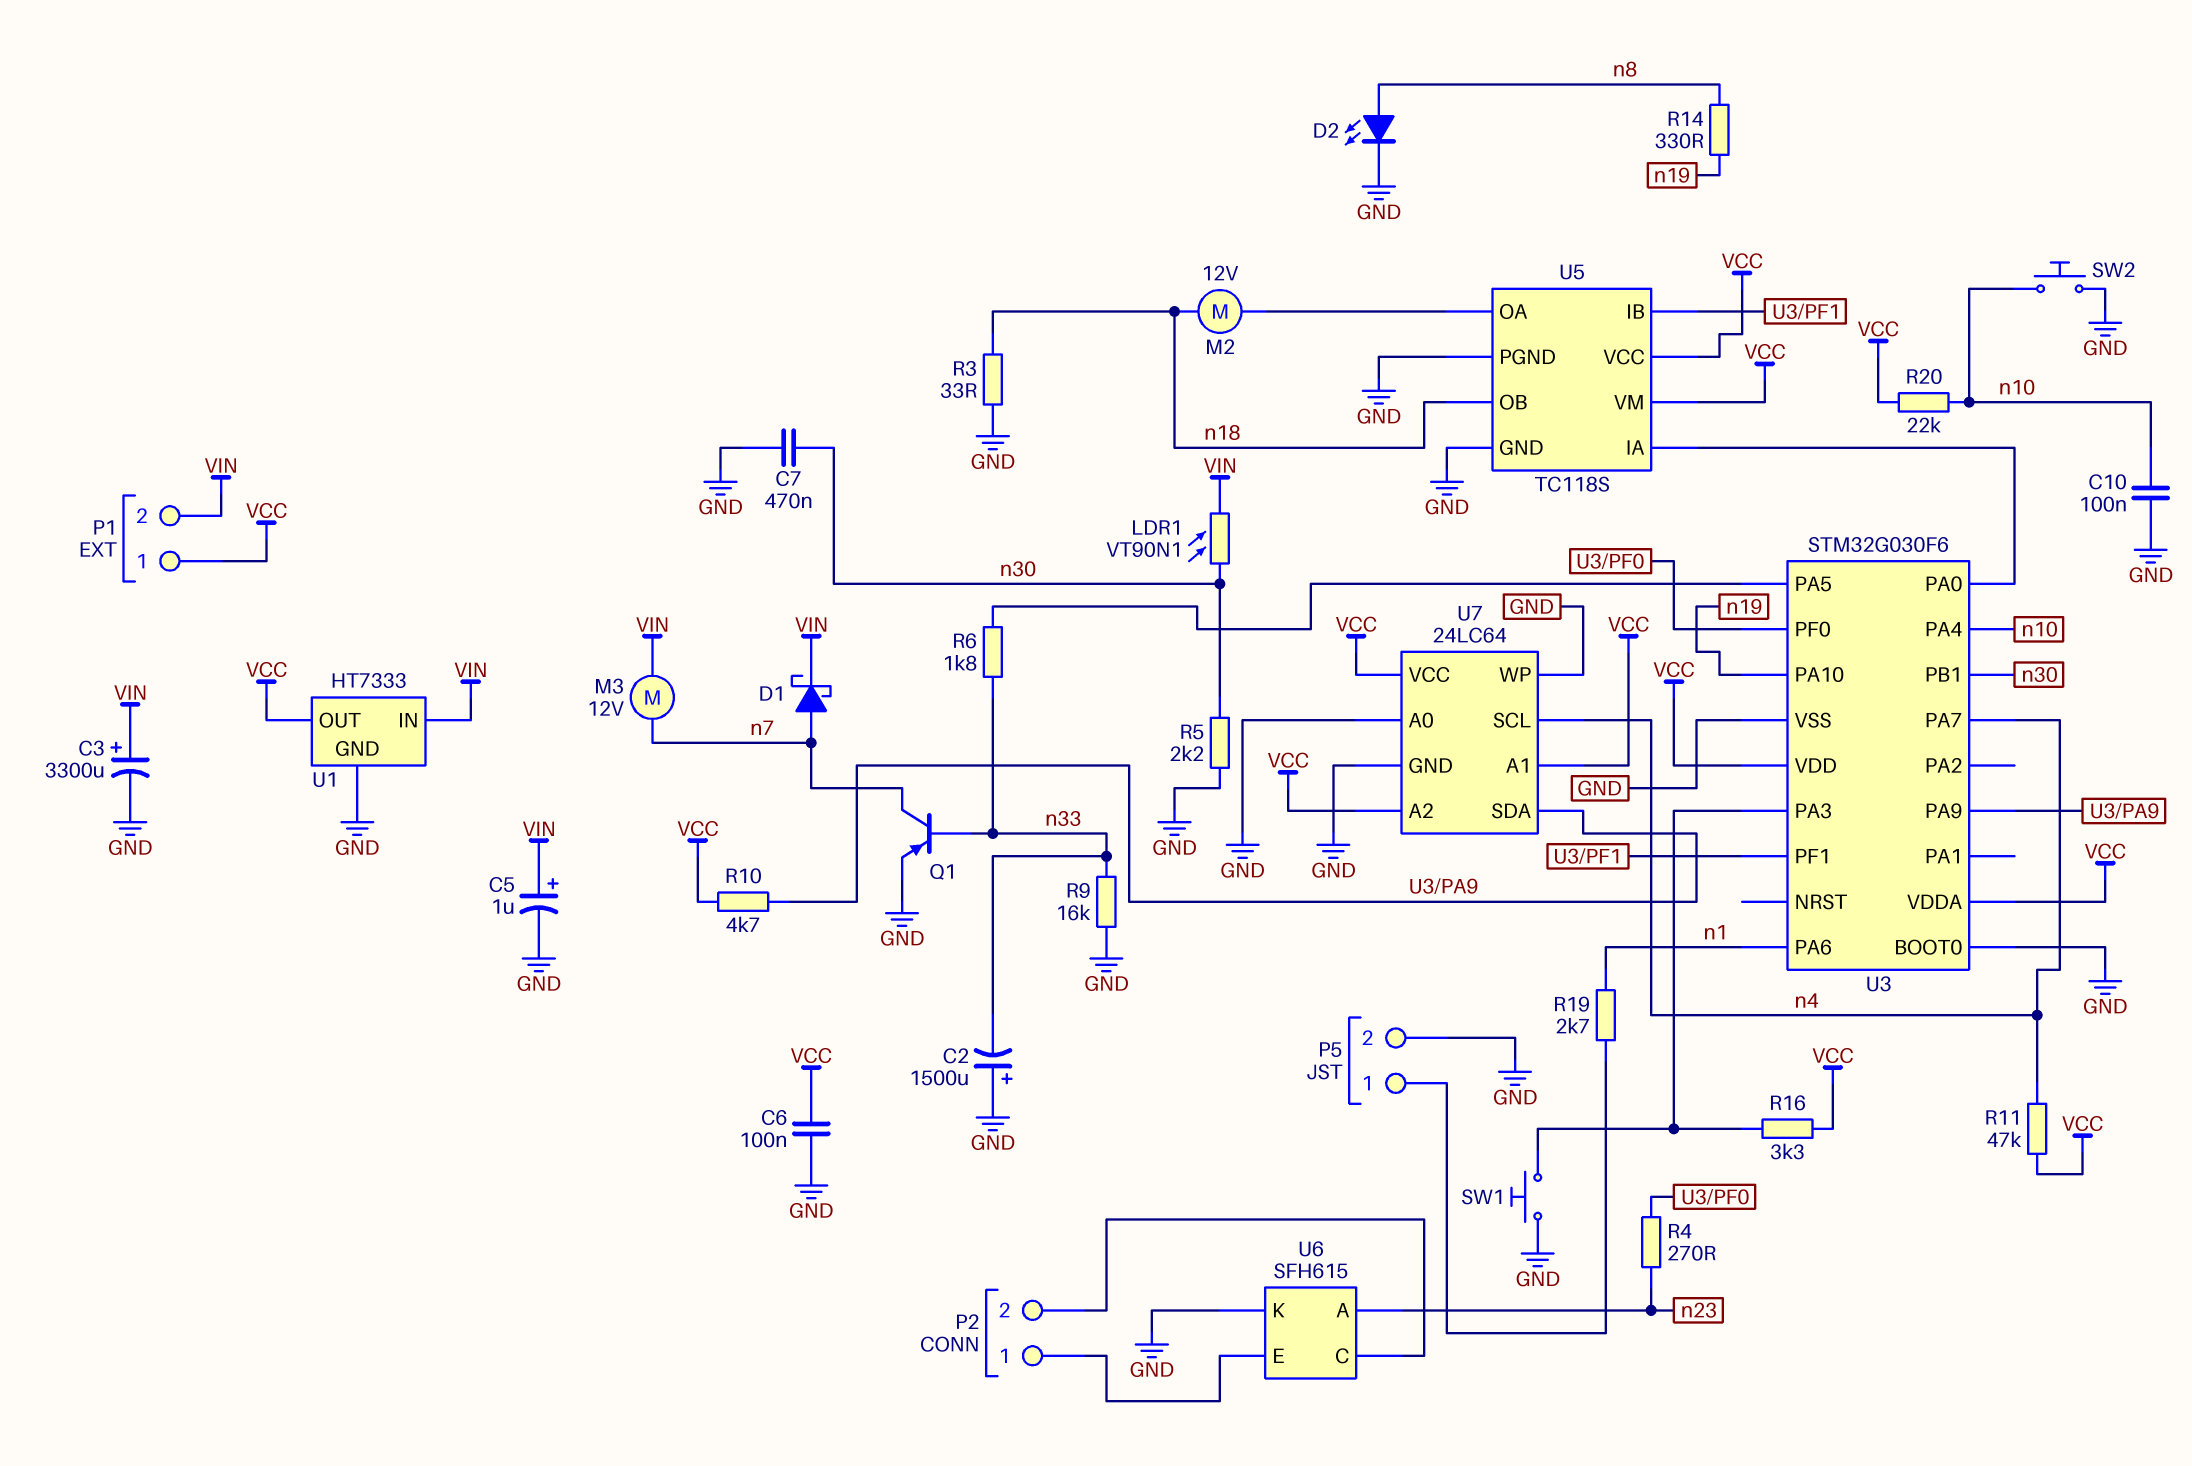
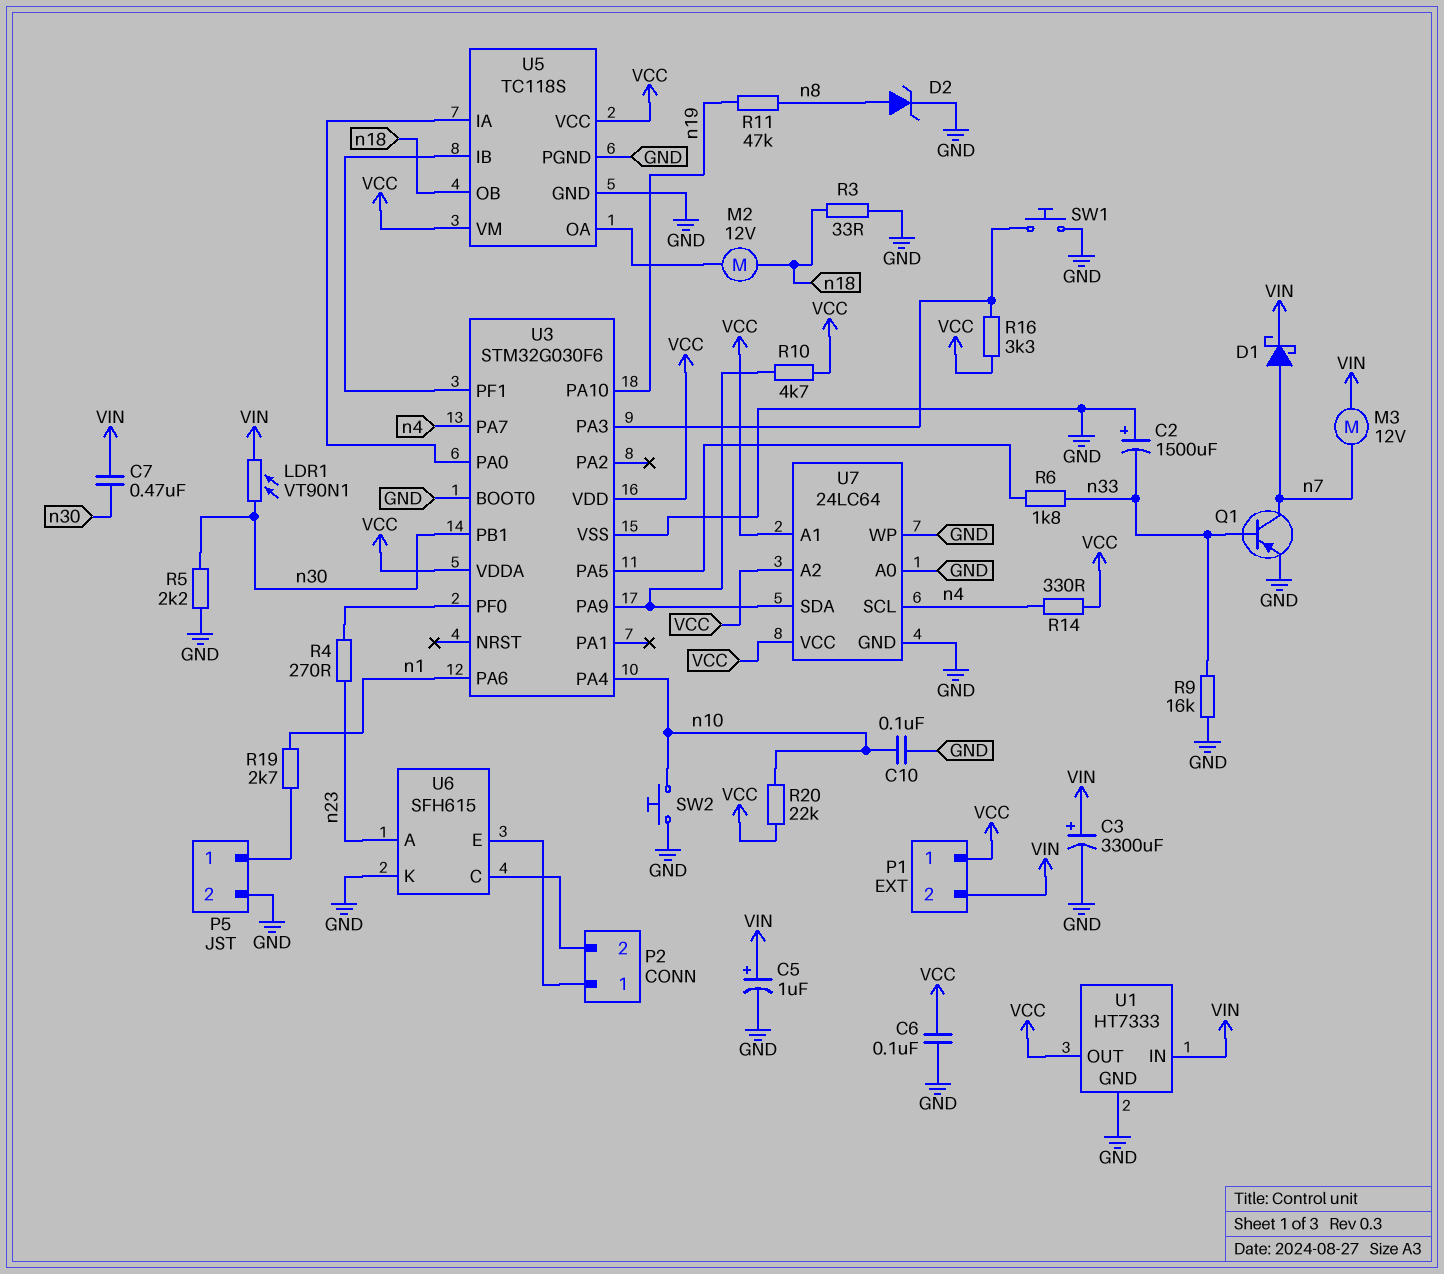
C7: 470nF (GND, n30) -> 470nF (VIN, n30)
D2: LED (A n8, K GND) -> zener (A n8, K GND)
R11: 47k (VCC, n4) -> 47k (n8, n19)
R14: 330 (n8, n19) -> 330 (VCC, n4)

